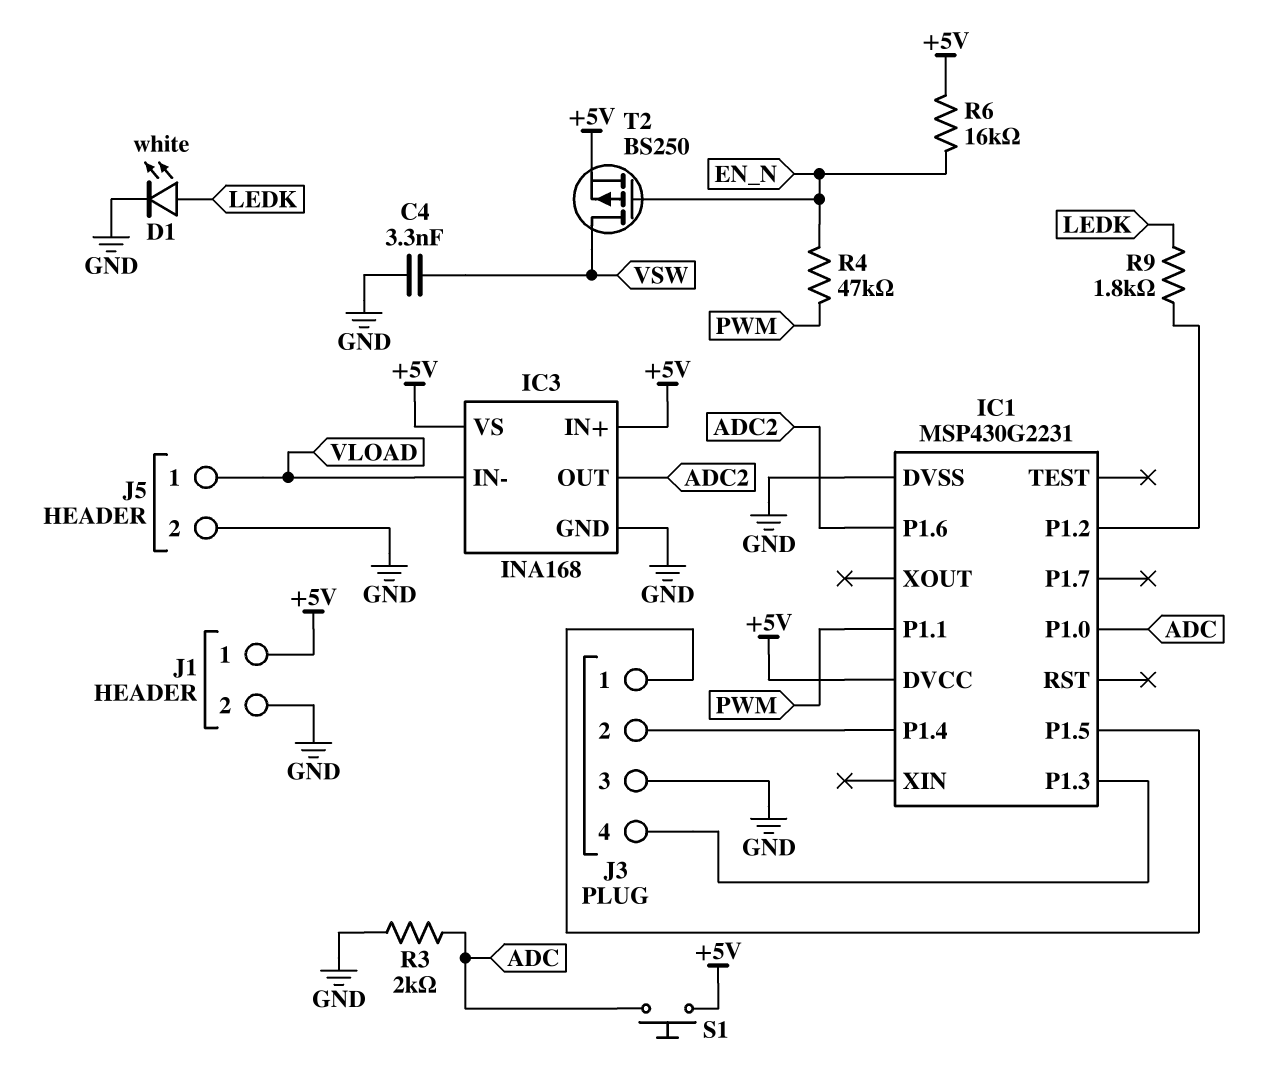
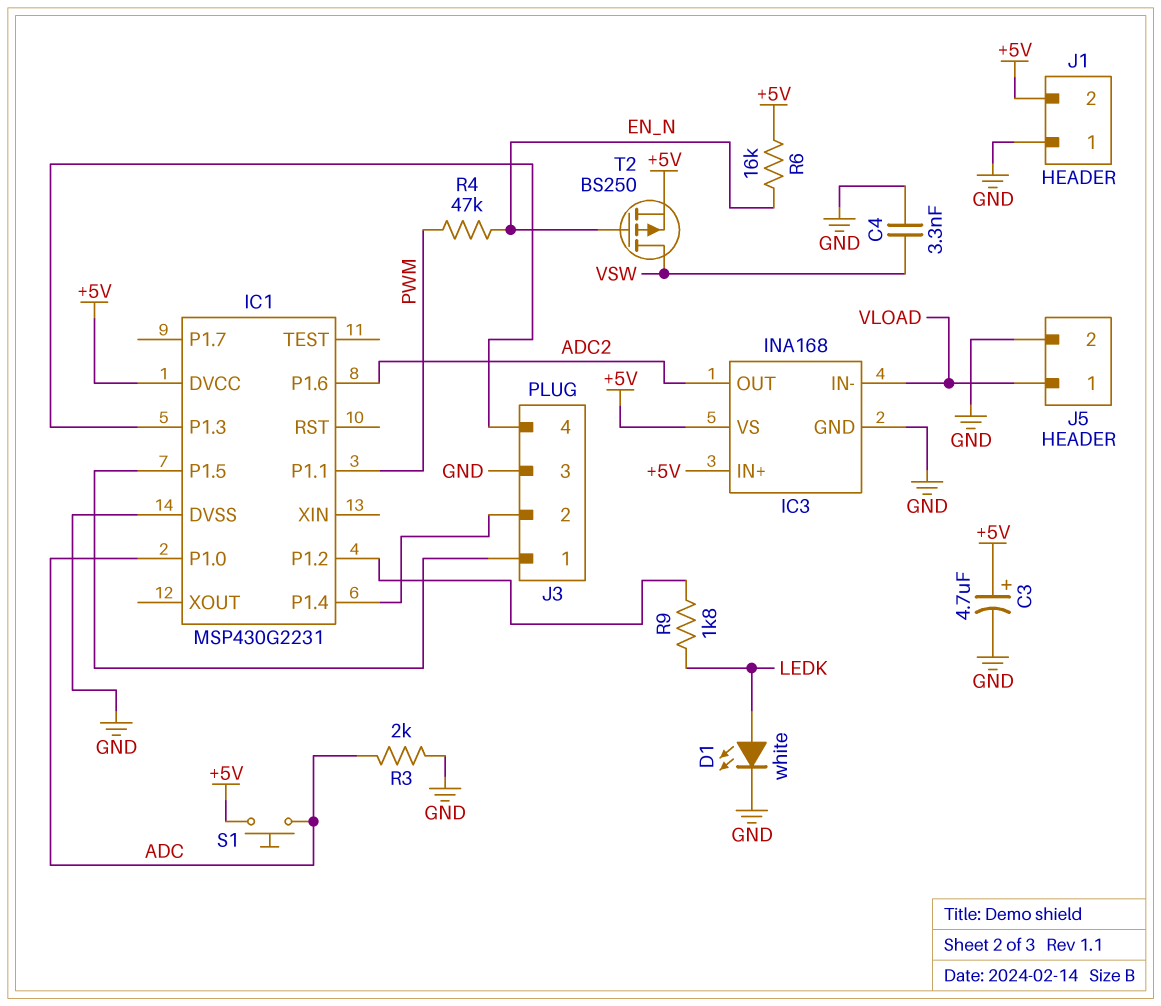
C3: none -> 4.7uF (plus +5V, minus GND)
J1 pin 1: +5V -> GND
J1 pin 2: GND -> +5V

